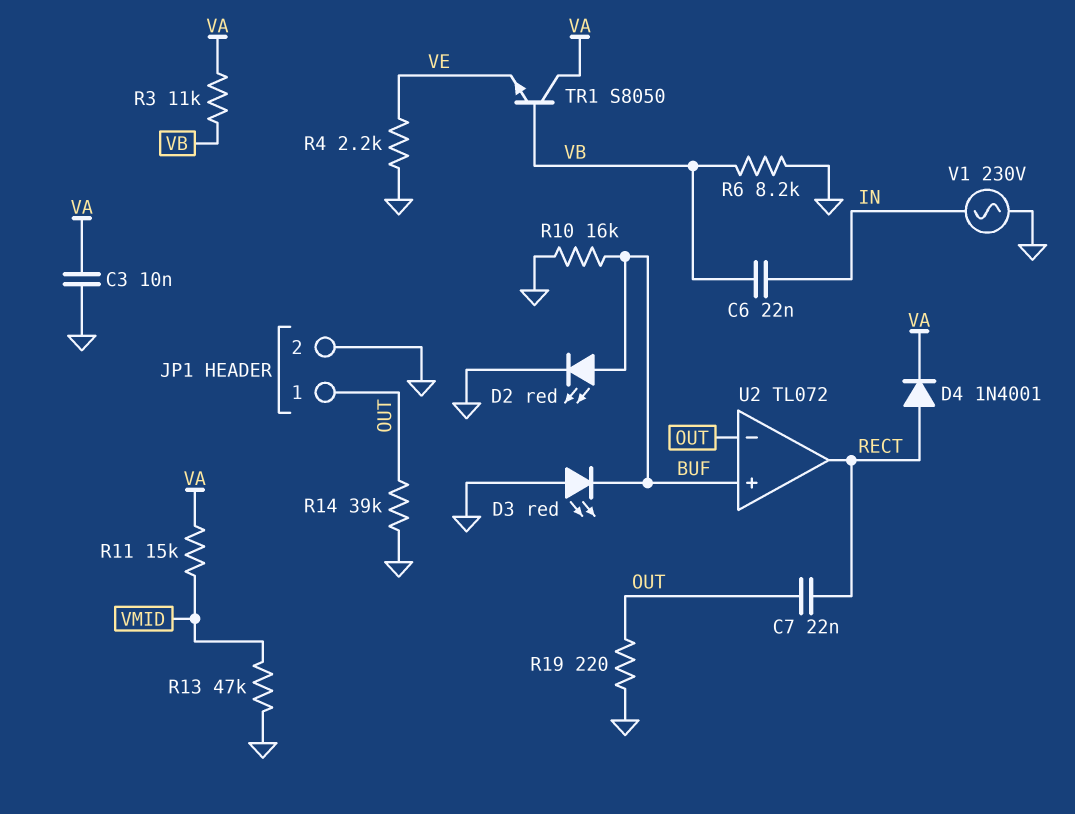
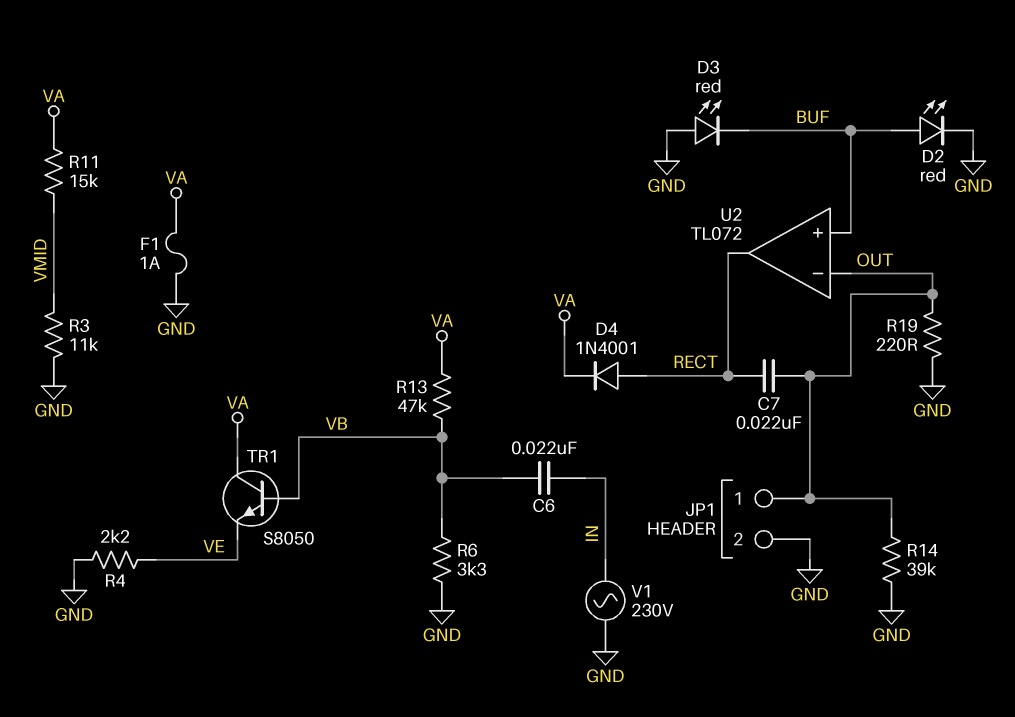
C3: 10nF (GND, VA) -> none
F1: none -> 1A (GND, VA)
R3: 11k (VA, VB) -> 11k (GND, VMID)
R6: 8.2k (GND, VB) -> 3.3k (GND, VB)
R10: 16k (BUF, GND) -> none
R13: 47k (GND, VMID) -> 47k (VA, VB)

